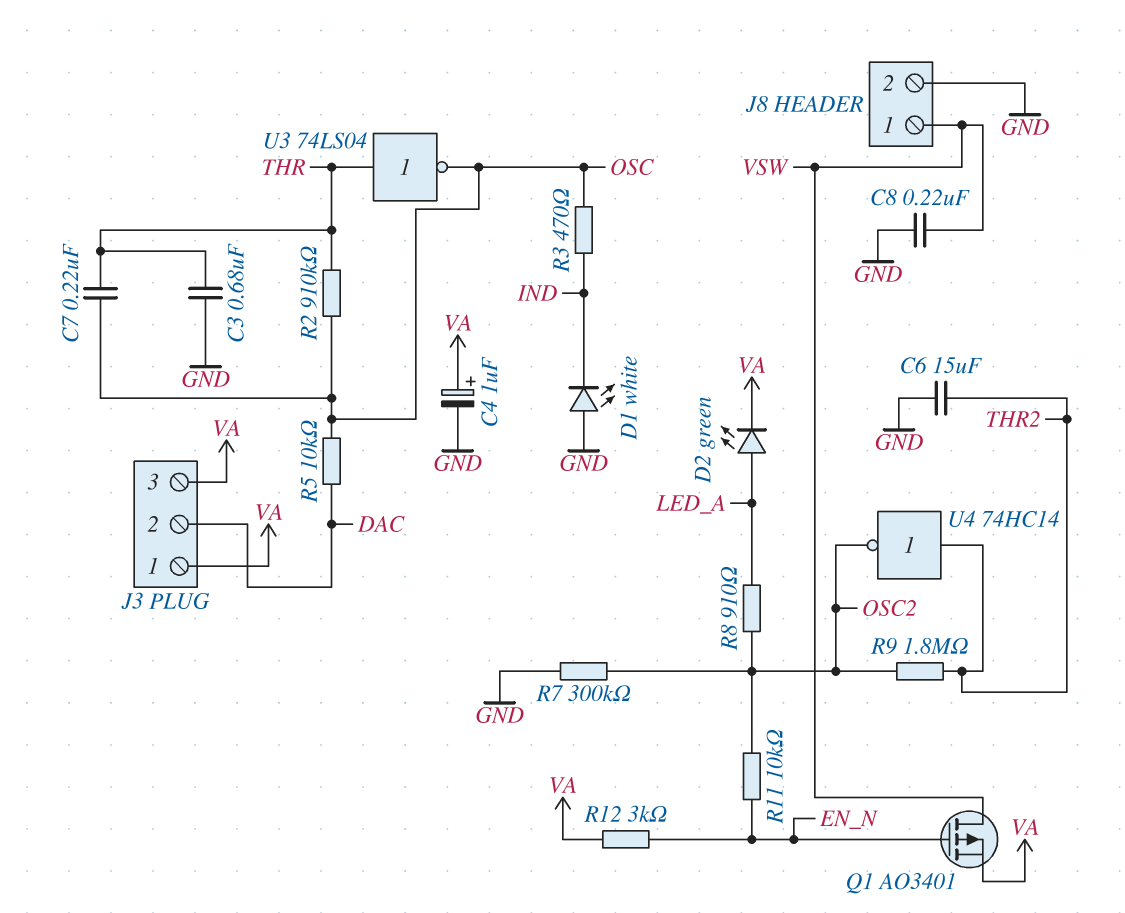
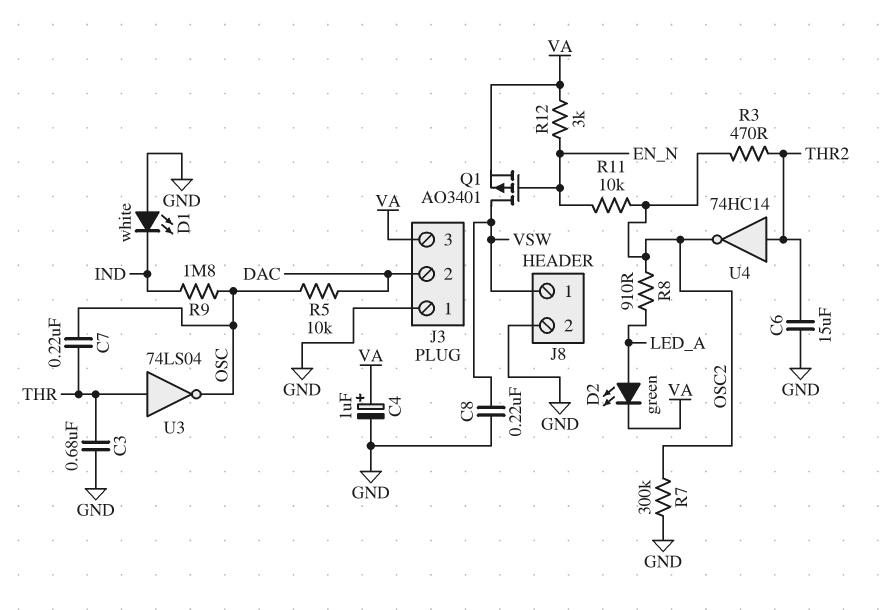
J3 pin 1: VA -> GND
R2: 910k (OSC, THR) -> none
R3: 470 (IND, OSC) -> 470 (OSC2, THR2)
R9: 1.8M (OSC2, THR2) -> 1.8M (IND, OSC)

